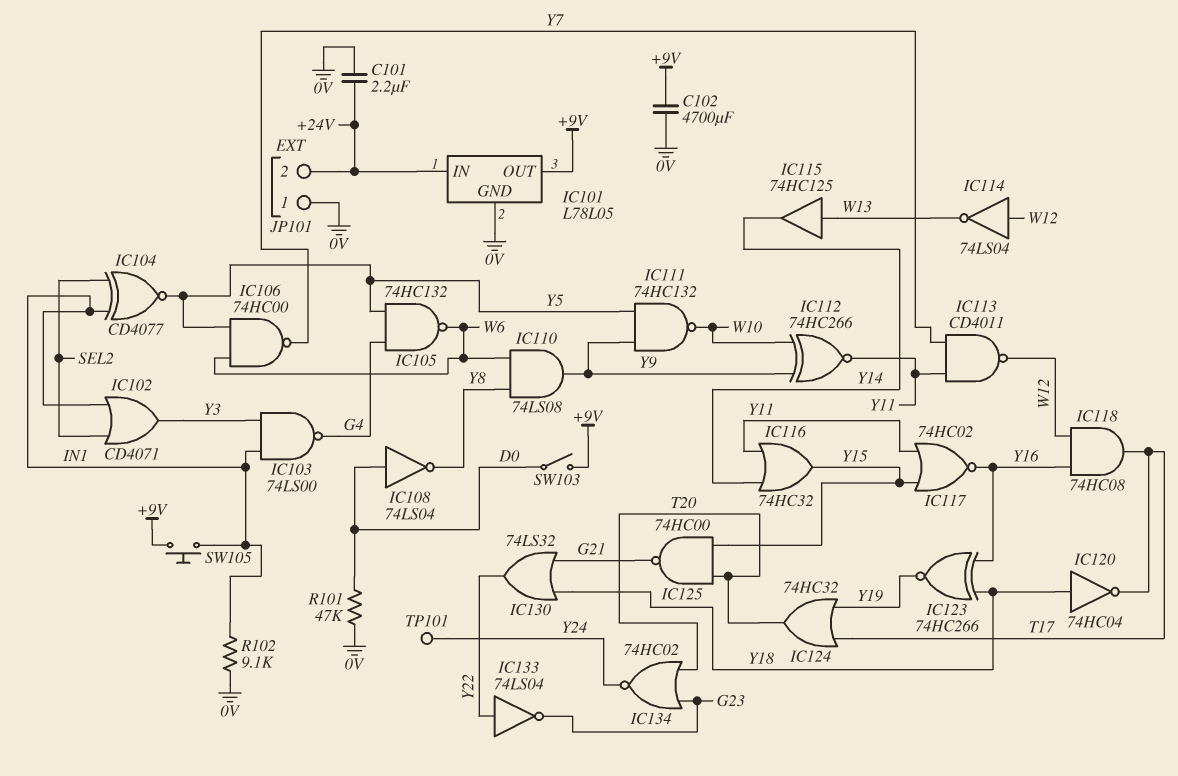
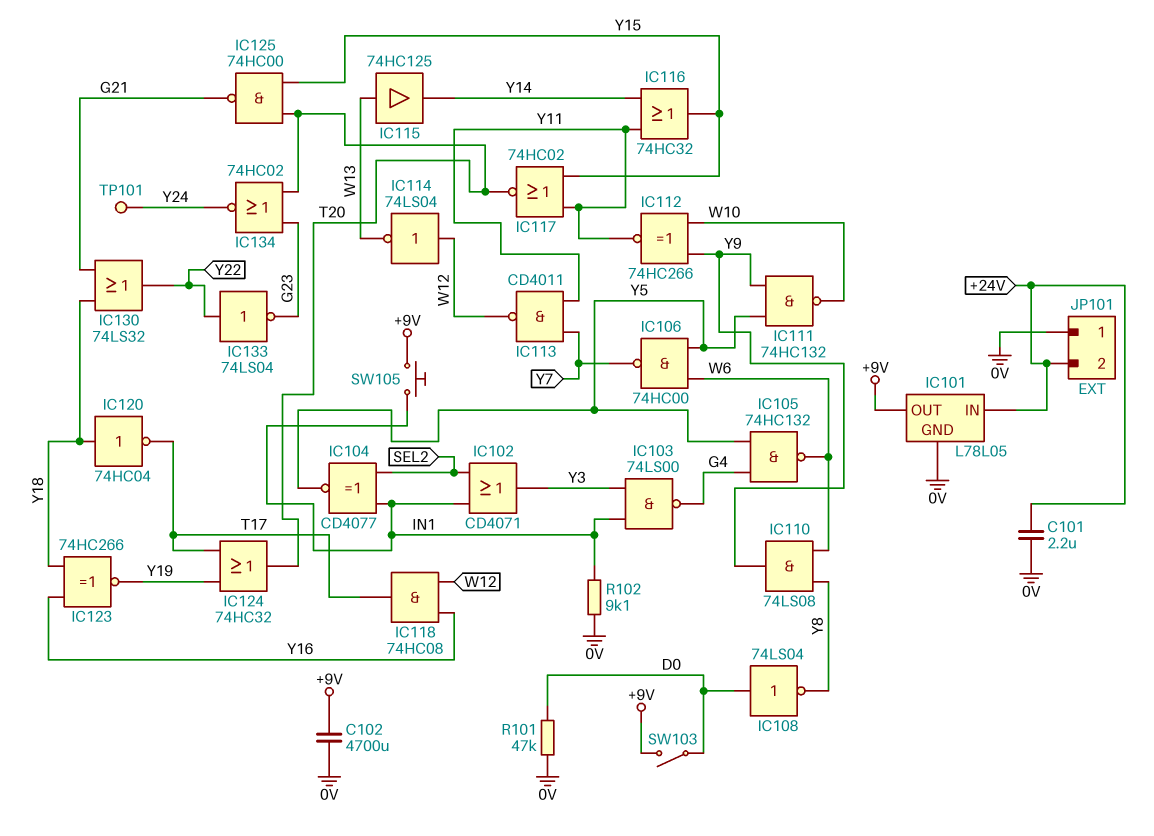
IC117: NOR 74HC02 (in Y11, in Y15, out Y16) -> NOR 74HC02 (in Y11, in Y15, out T20)

